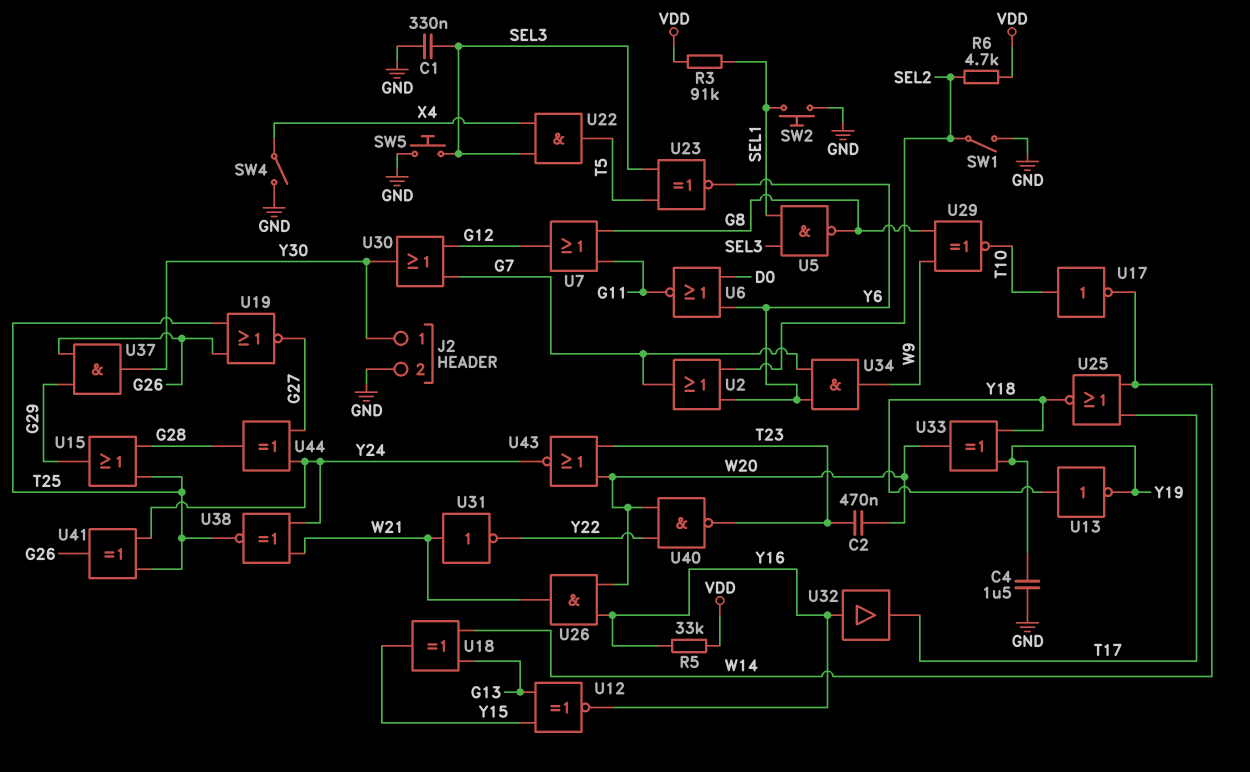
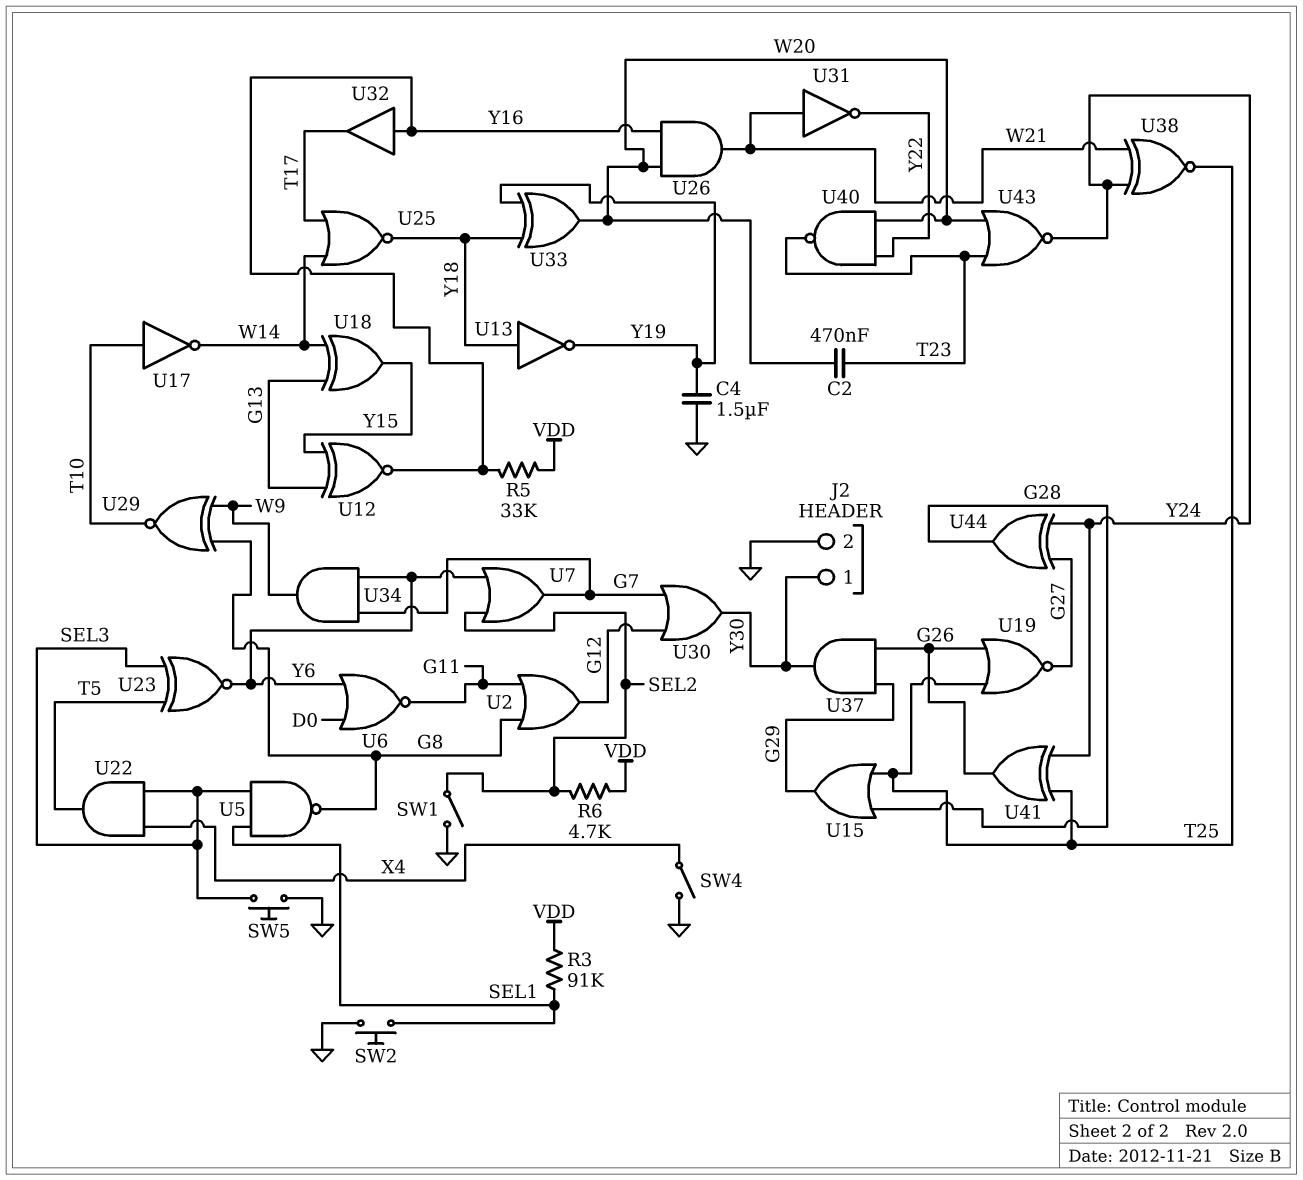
C1: 330nF (GND, SEL3) -> none
U2: OR (in SEL2, in Y6, out G7) -> OR (in G8, in G11, out G12)
U7: OR (in G8, in G11, out G12) -> OR (in SEL2, in Y6, out G7)

